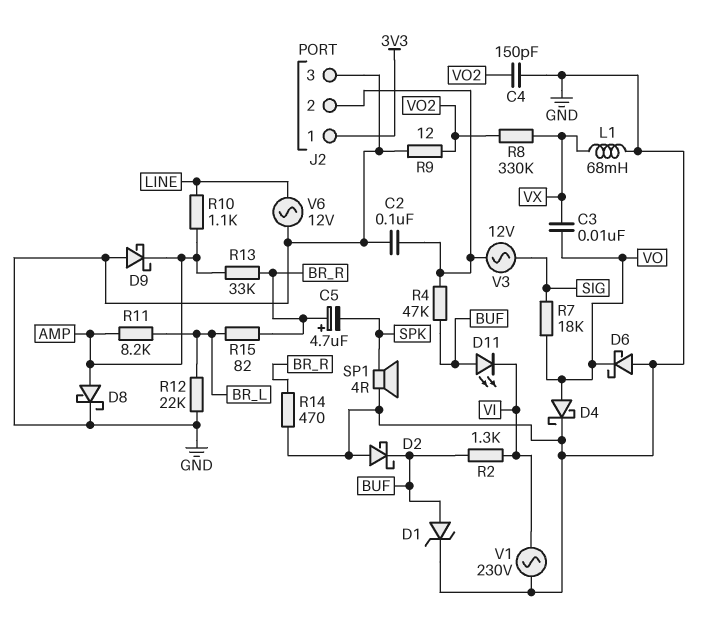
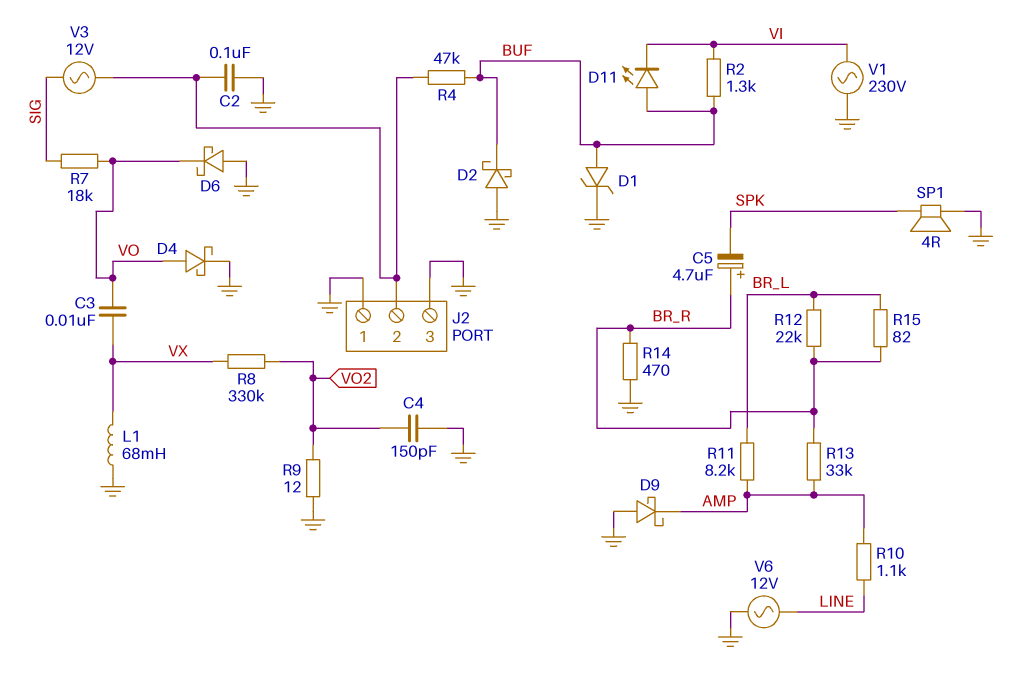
D8: schottky (A AMP, K GND) -> none
J2 pin 1: 3V3 -> GND
R12: 22k (BR_L, GND) -> 22k (BR_L, BR_R)

